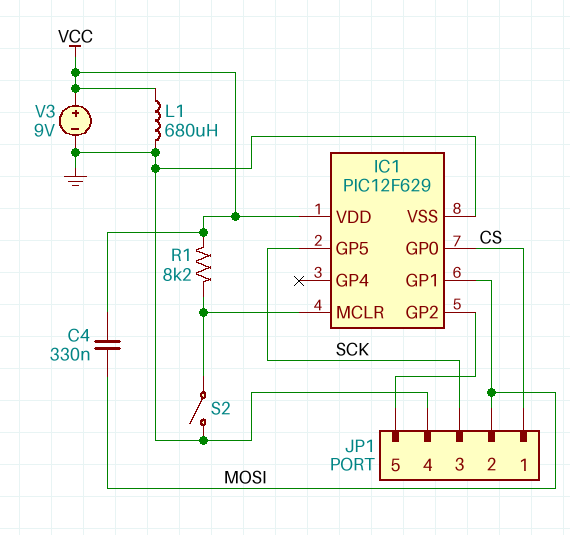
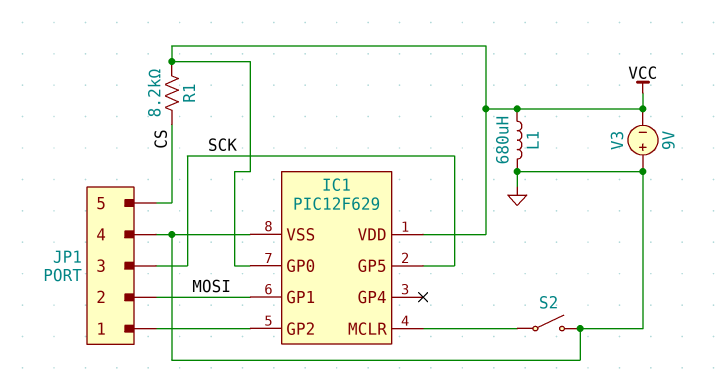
C4: 330nF (MOSI, VCC) -> none
IC1 pin GP0: CS -> VCC
JP1 pin 1: CS -> IC1/GP2
JP1 pin 5: IC1/GP2 -> CS
R1: 8.2k (IC1/MCLR, VCC) -> 8.2k (CS, VCC)
V3: 9V (plus VCC, minus GND) -> 9V (plus GND, minus VCC)

